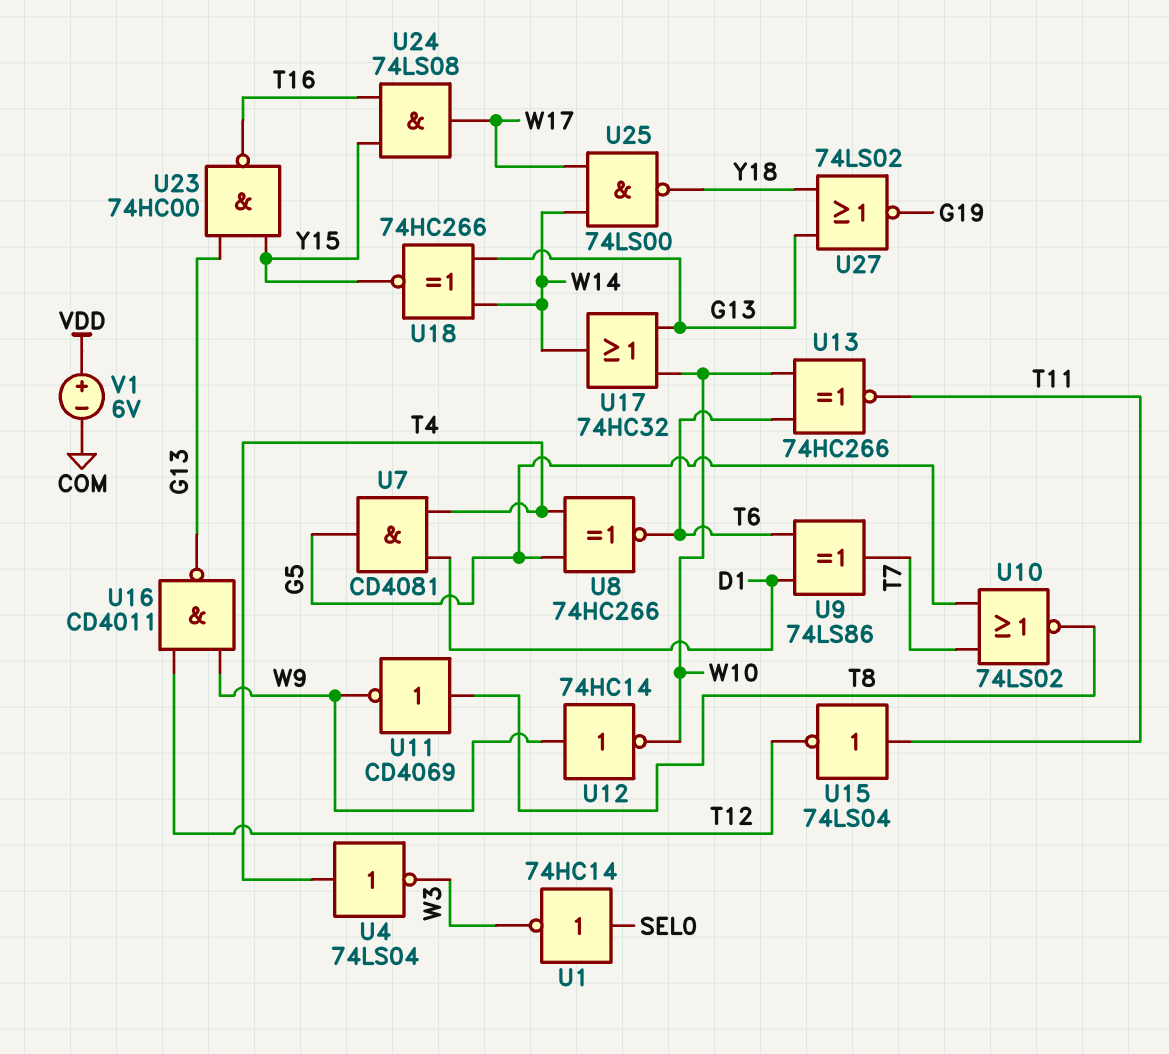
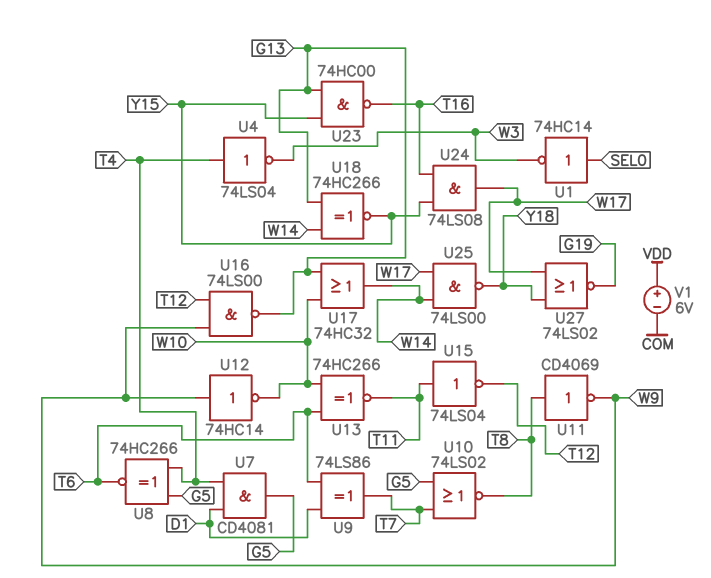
U16: NAND CD4011 (in T12, in W9, out G13) -> NAND 74LS00 (in T12, in W9, out G13)
U27: NOR 74LS02 (in G13, in Y18, out G19) -> NOR 74LS02 (in W17, in Y18, out G19)

